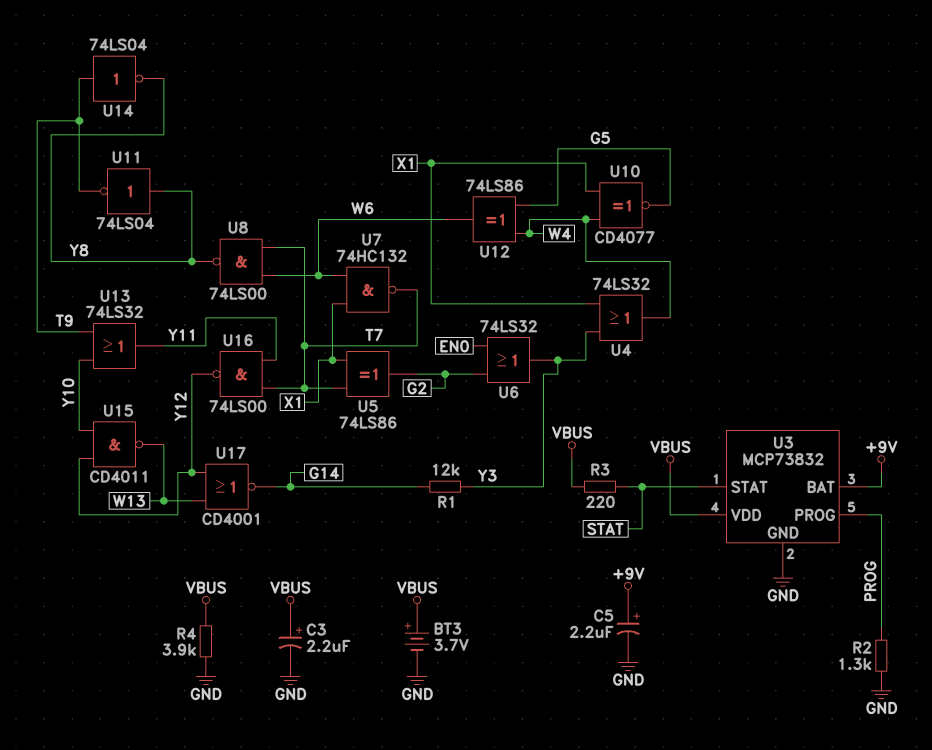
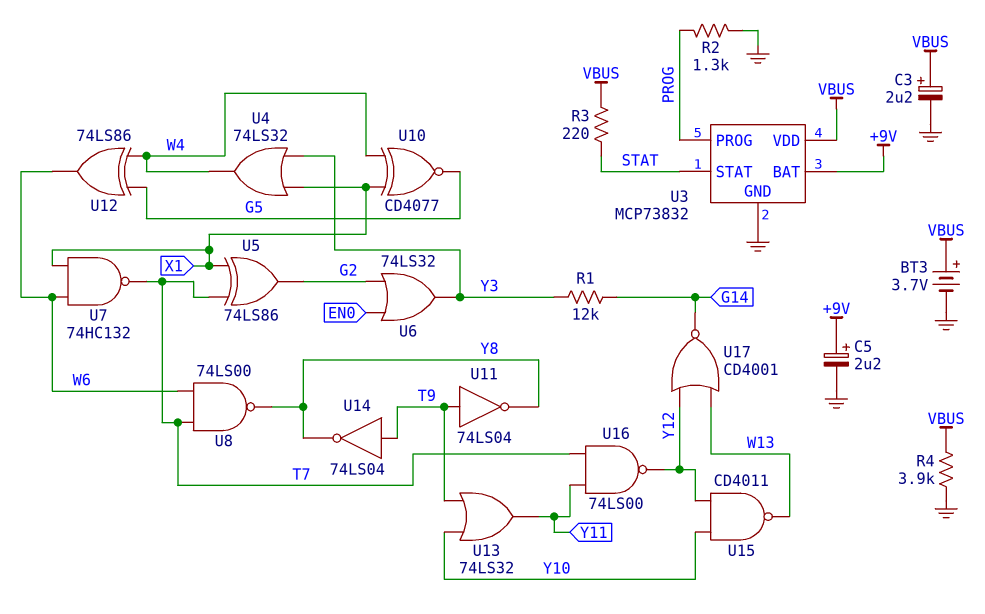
U11: NOT 74LS04 (in Y8, out T9) -> NOT 74LS04 (in T9, out Y8)

